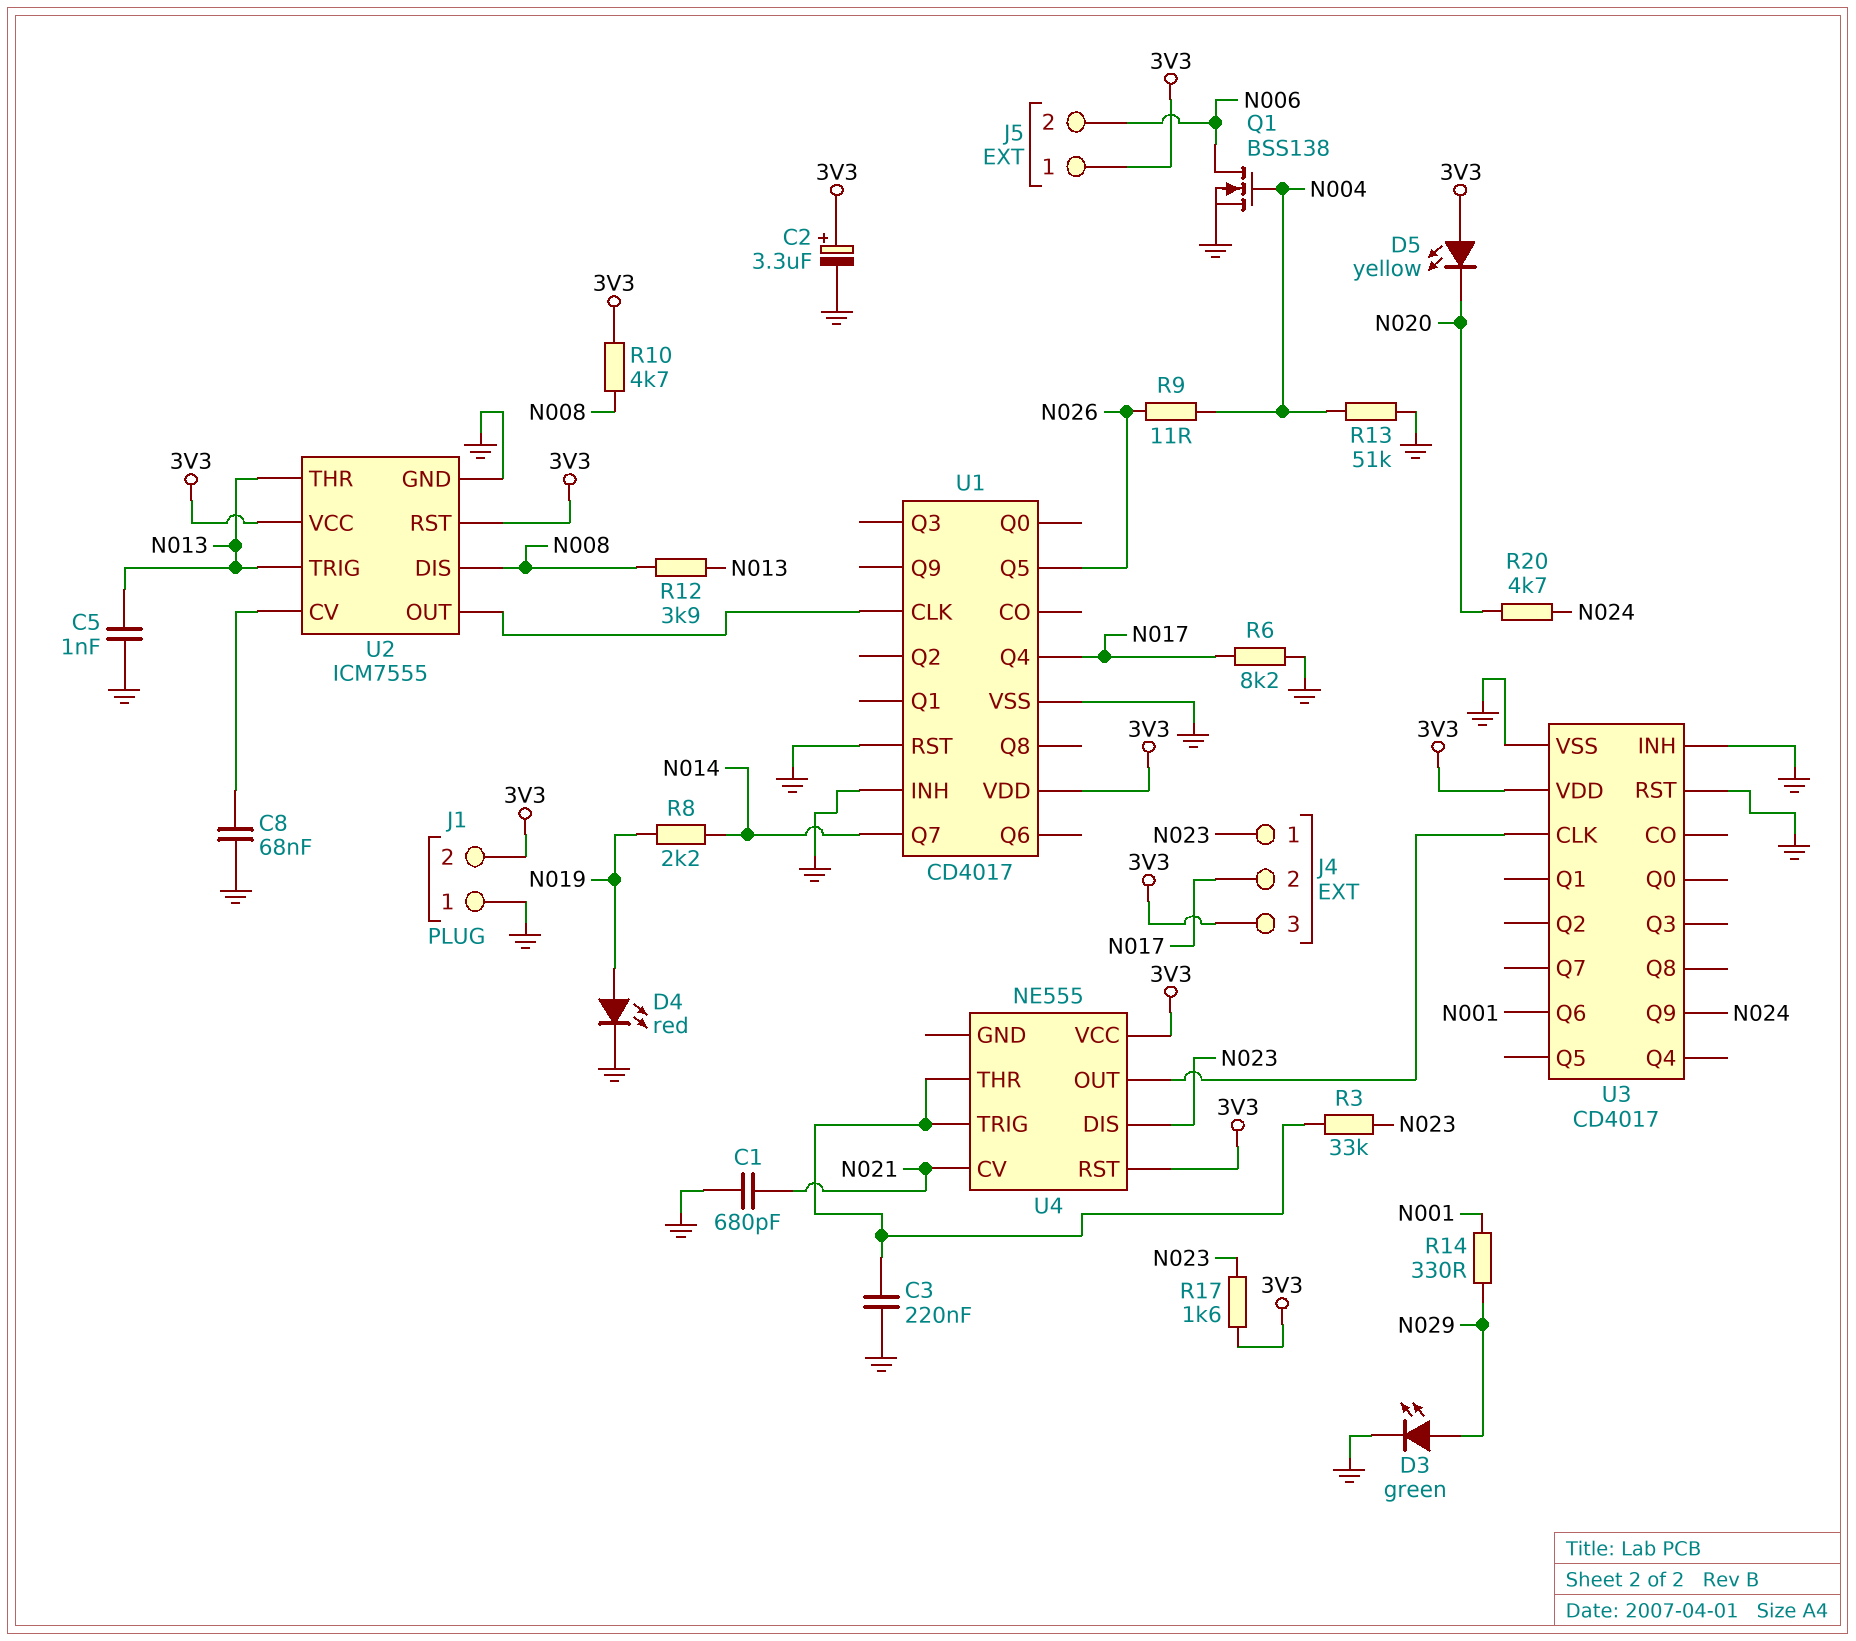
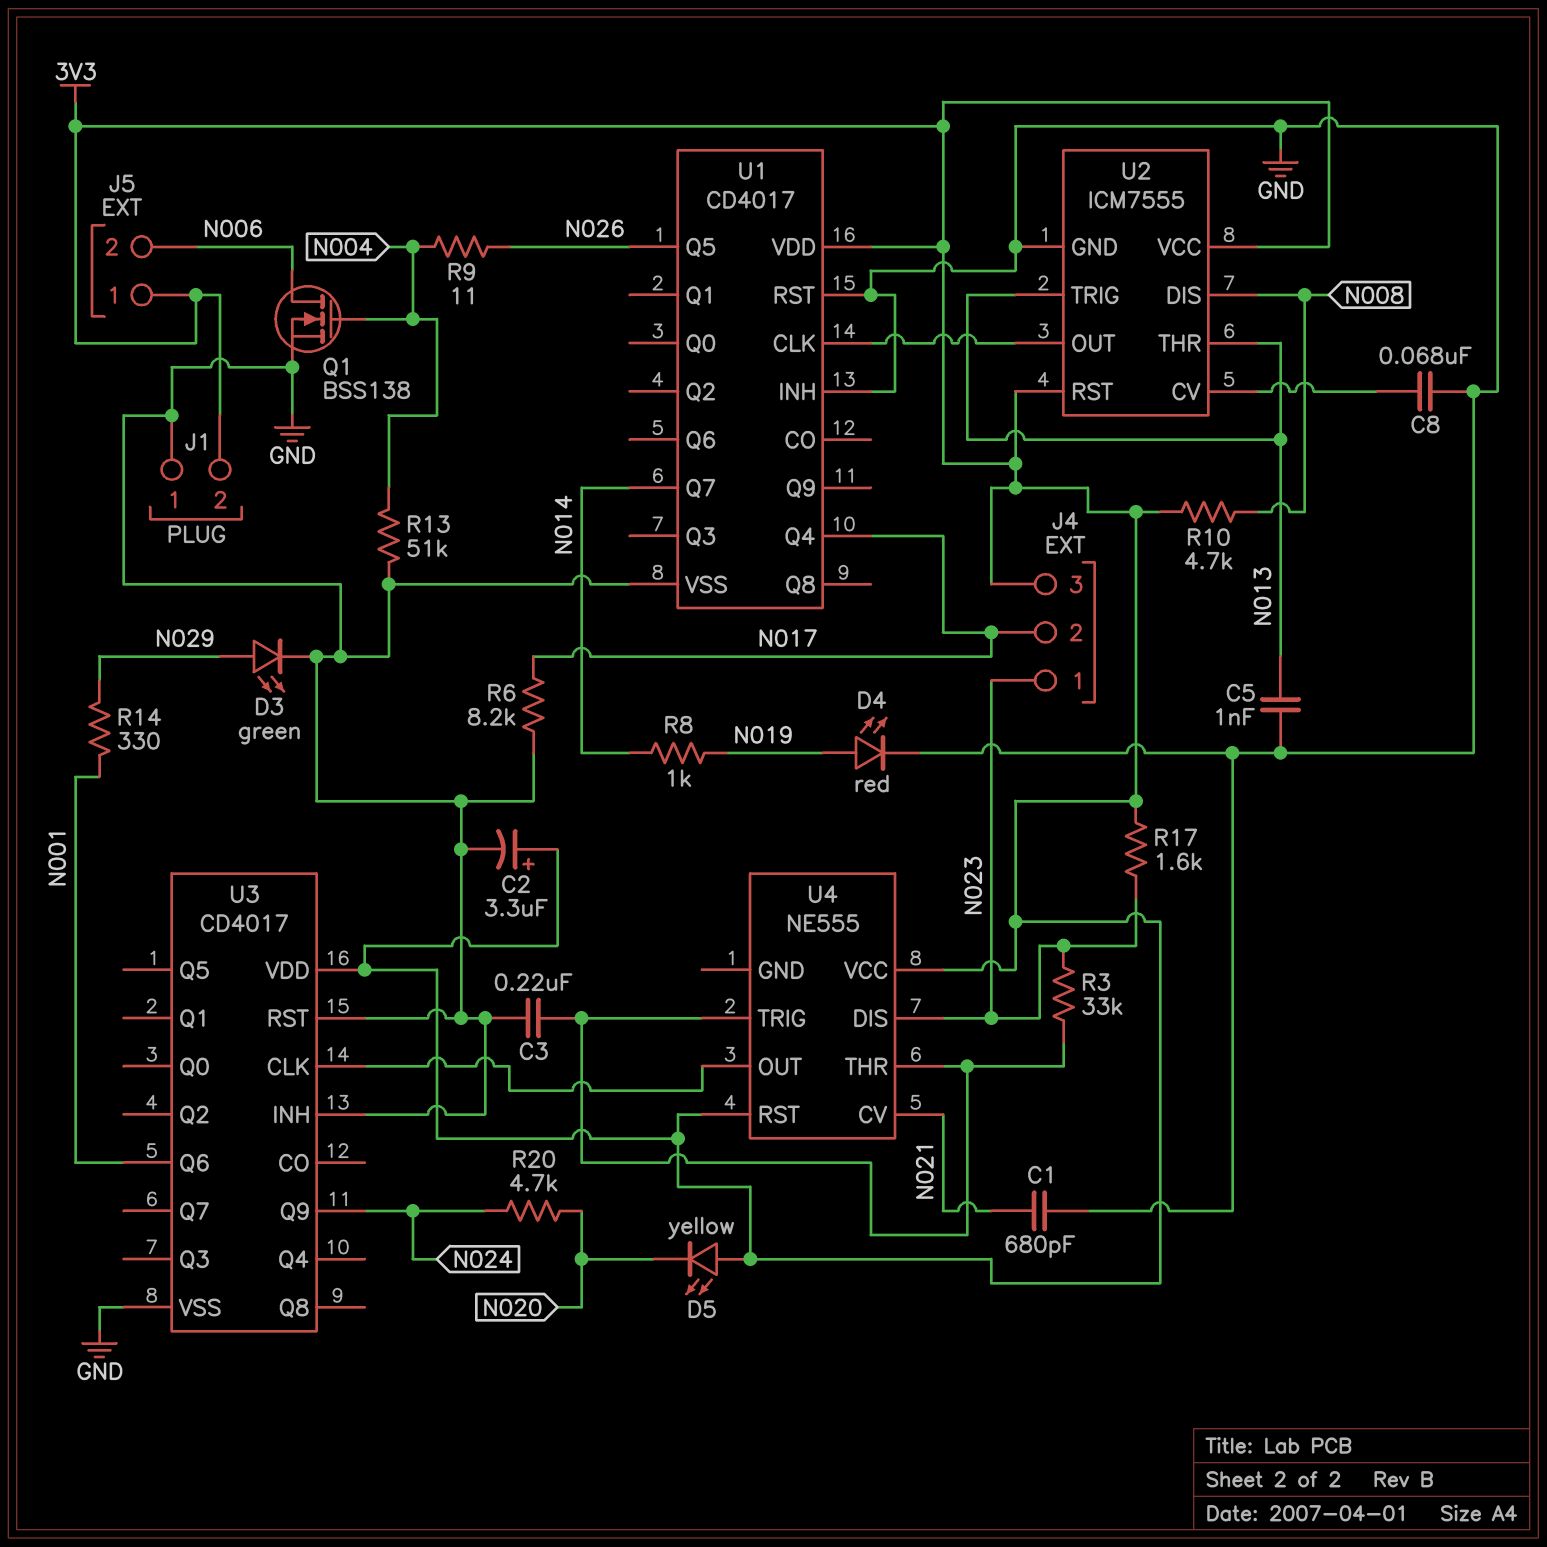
R8: 2.2k (N014, N019) -> 1k (N014, N019)
R12: 3.9k (N008, N013) -> none

